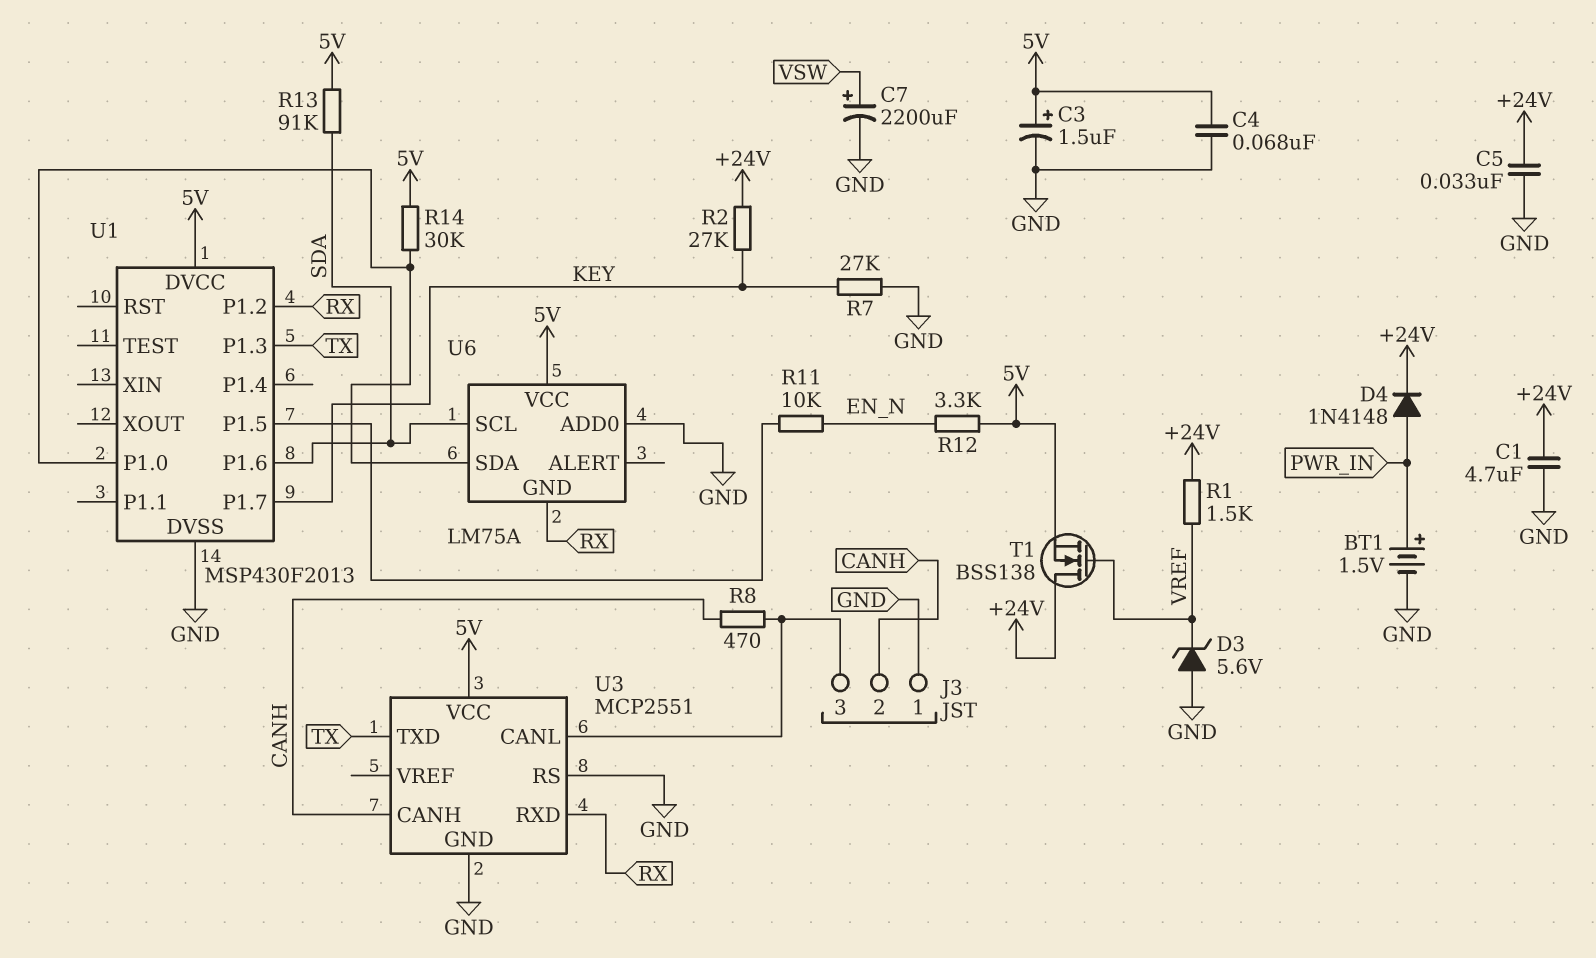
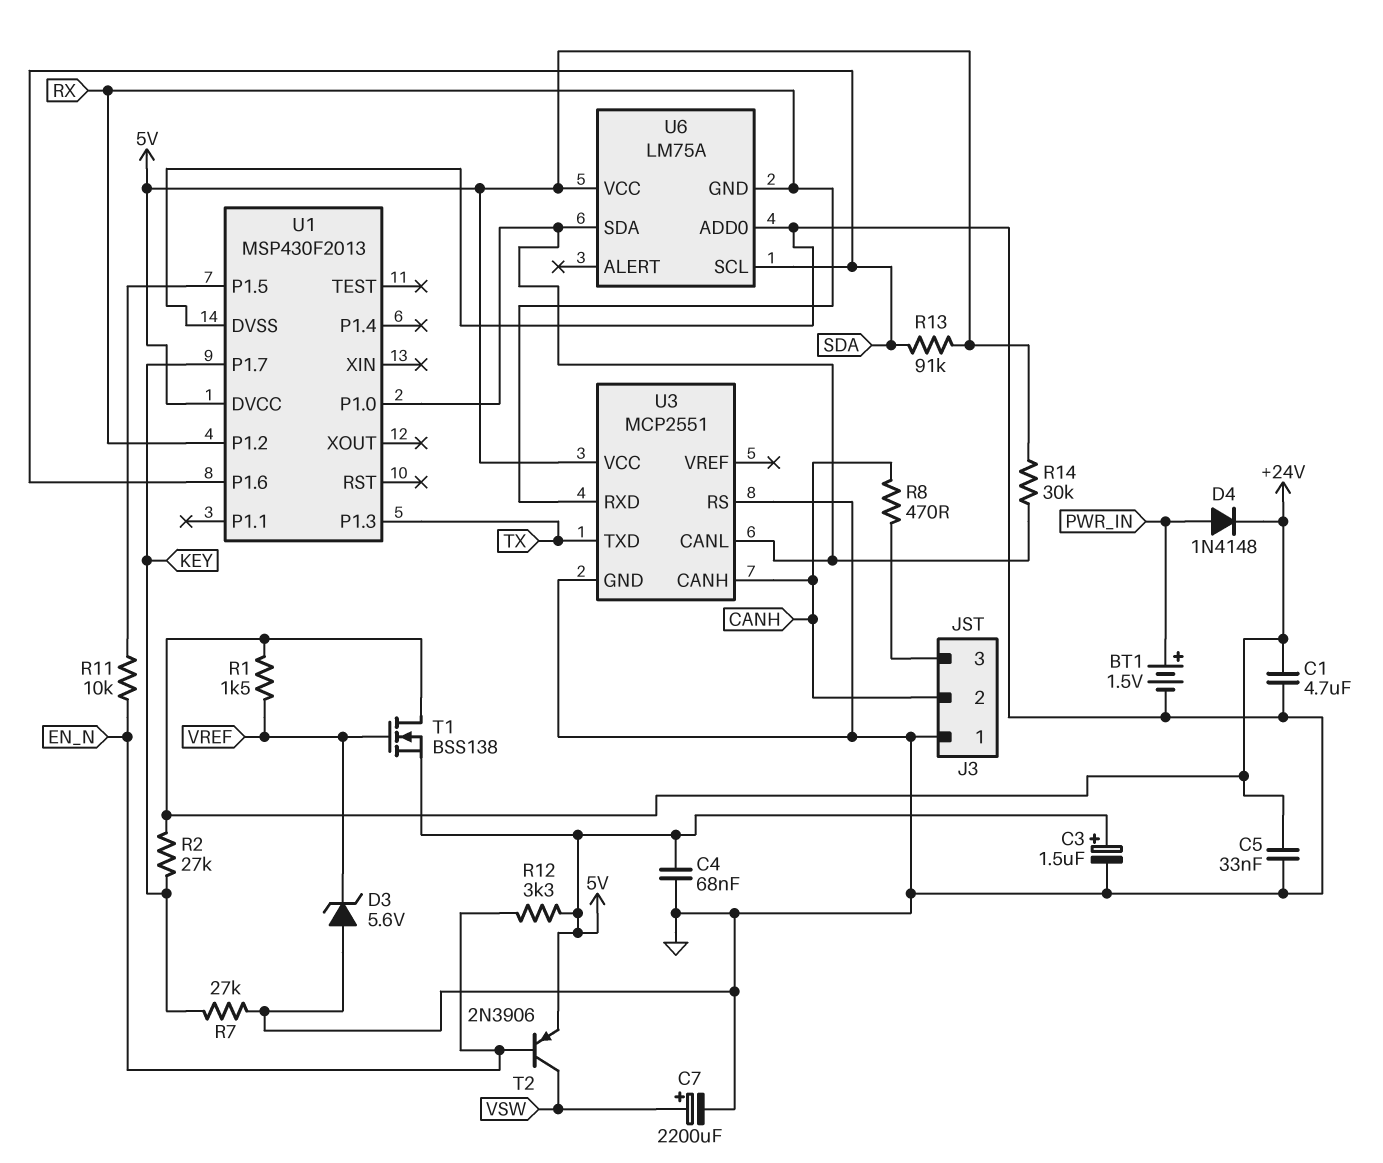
T2: none -> PNP 2N3906 (B EN_N, C VSW, E 5V)
U3 pin CANL: J3/3 -> U1/P1.0

